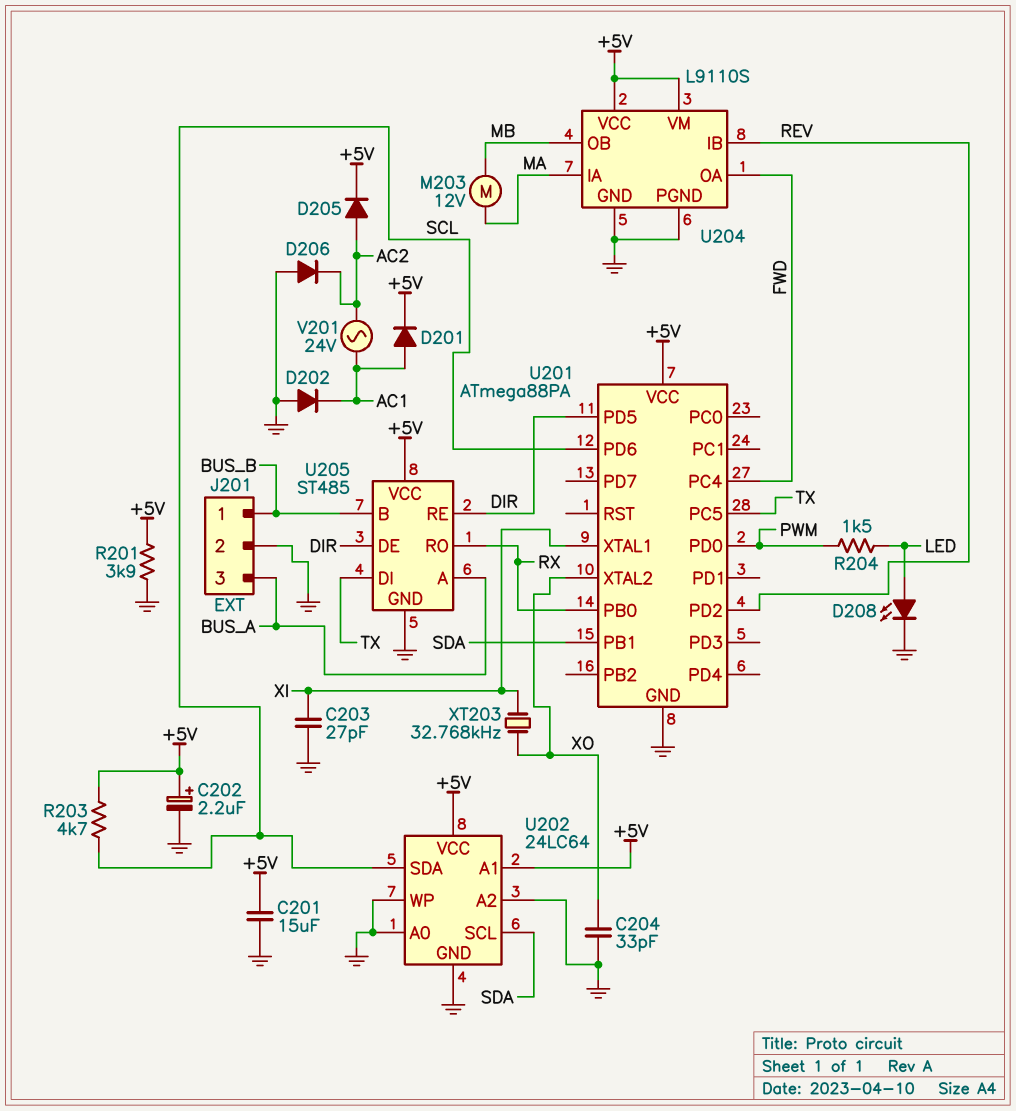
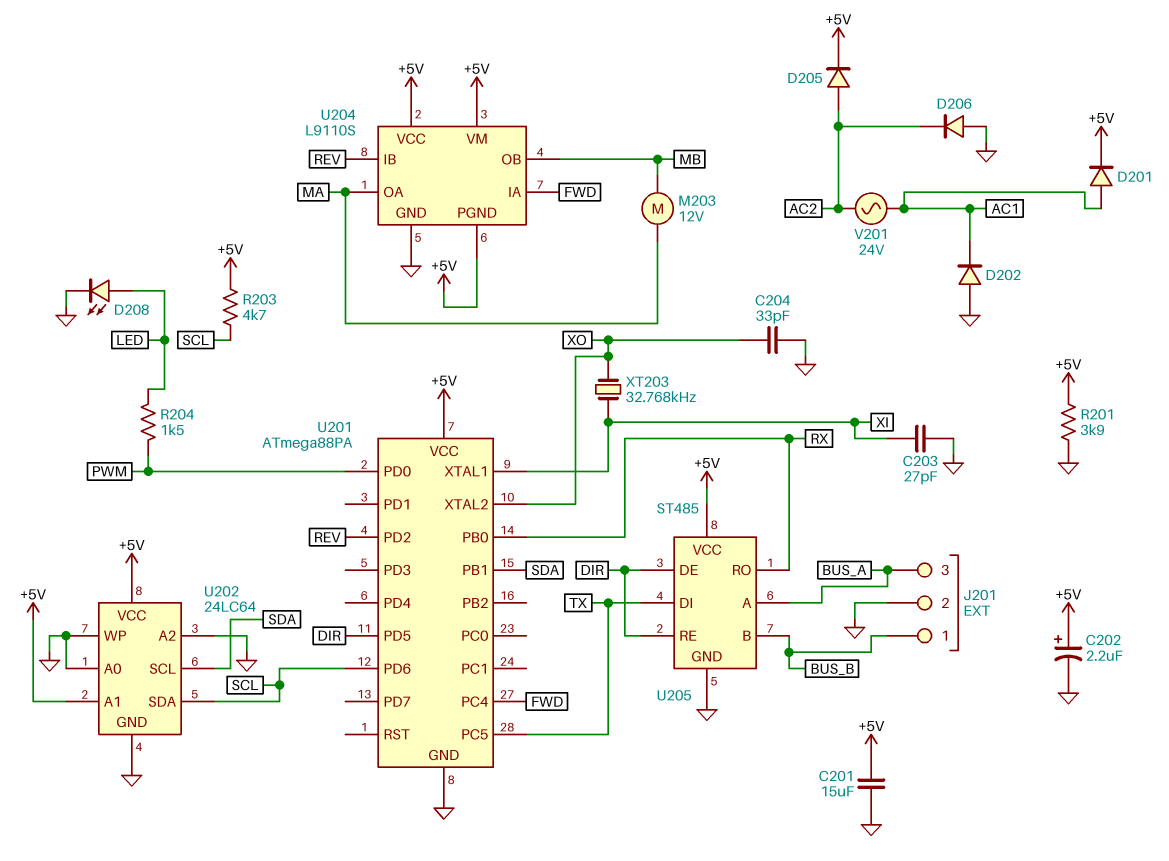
U204 pin IA: MA -> FWD
U204 pin OA: FWD -> MA
U204 pin PGND: GND -> +5V

